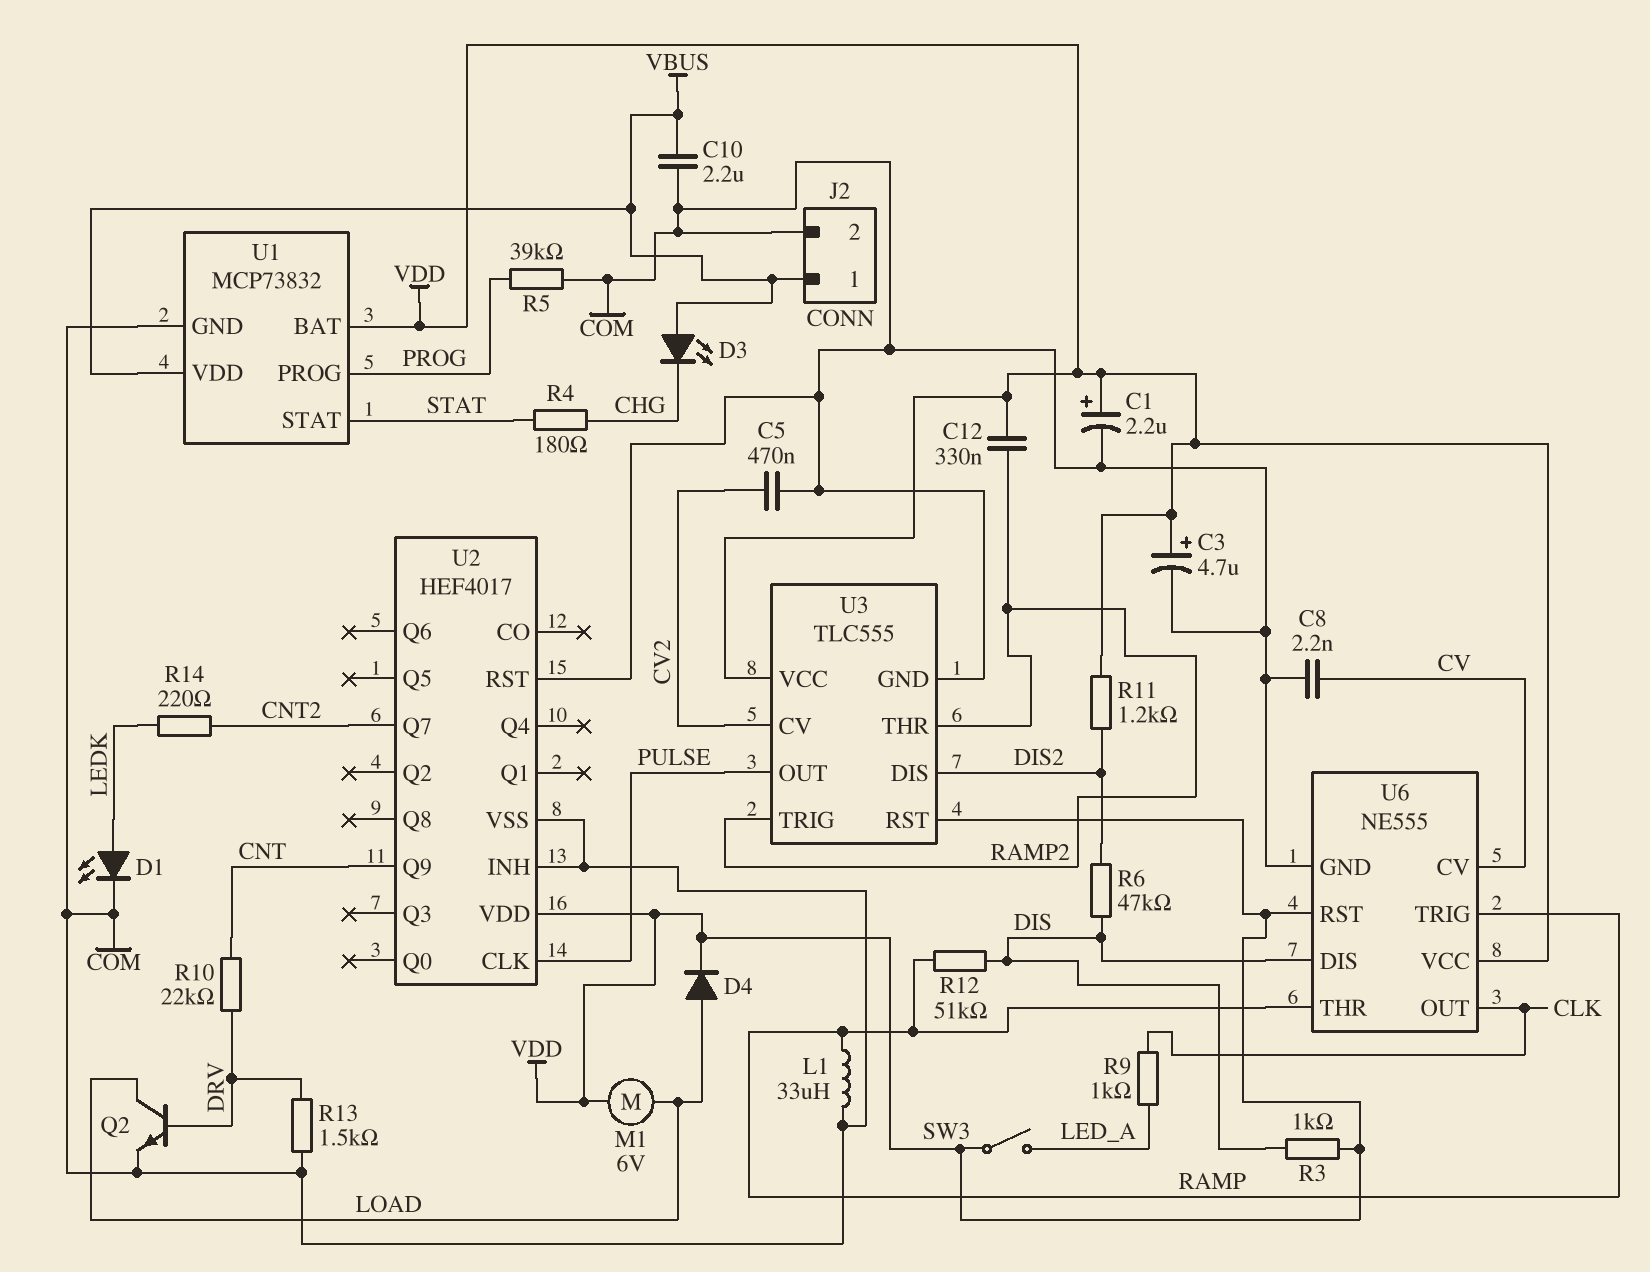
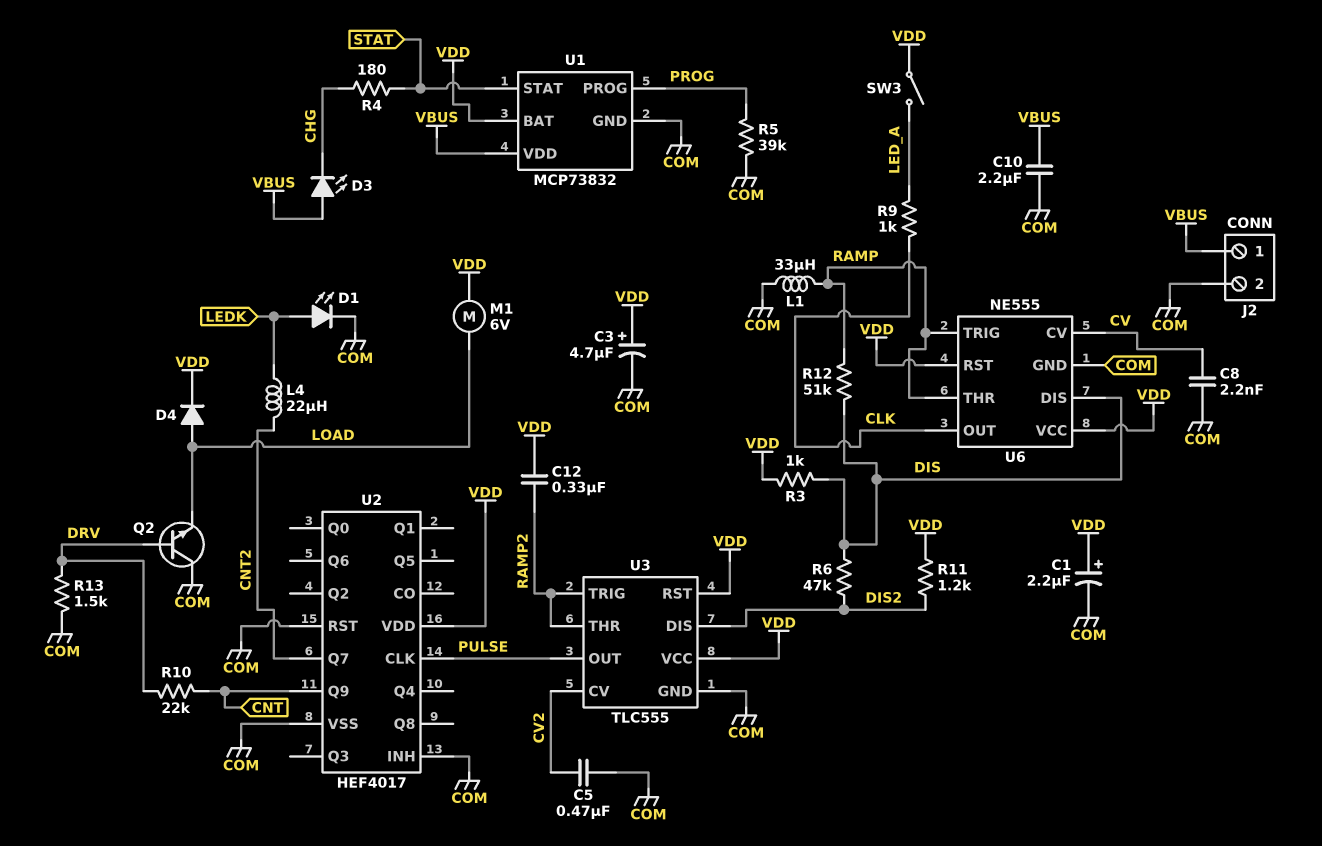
L4: none -> 22uH (CNT2, LEDK)
Q2: NPN (B DRV, C LOAD, E COM) -> NPN (B DRV, C COM, E LOAD)
R14: 220 (CNT2, LEDK) -> none

